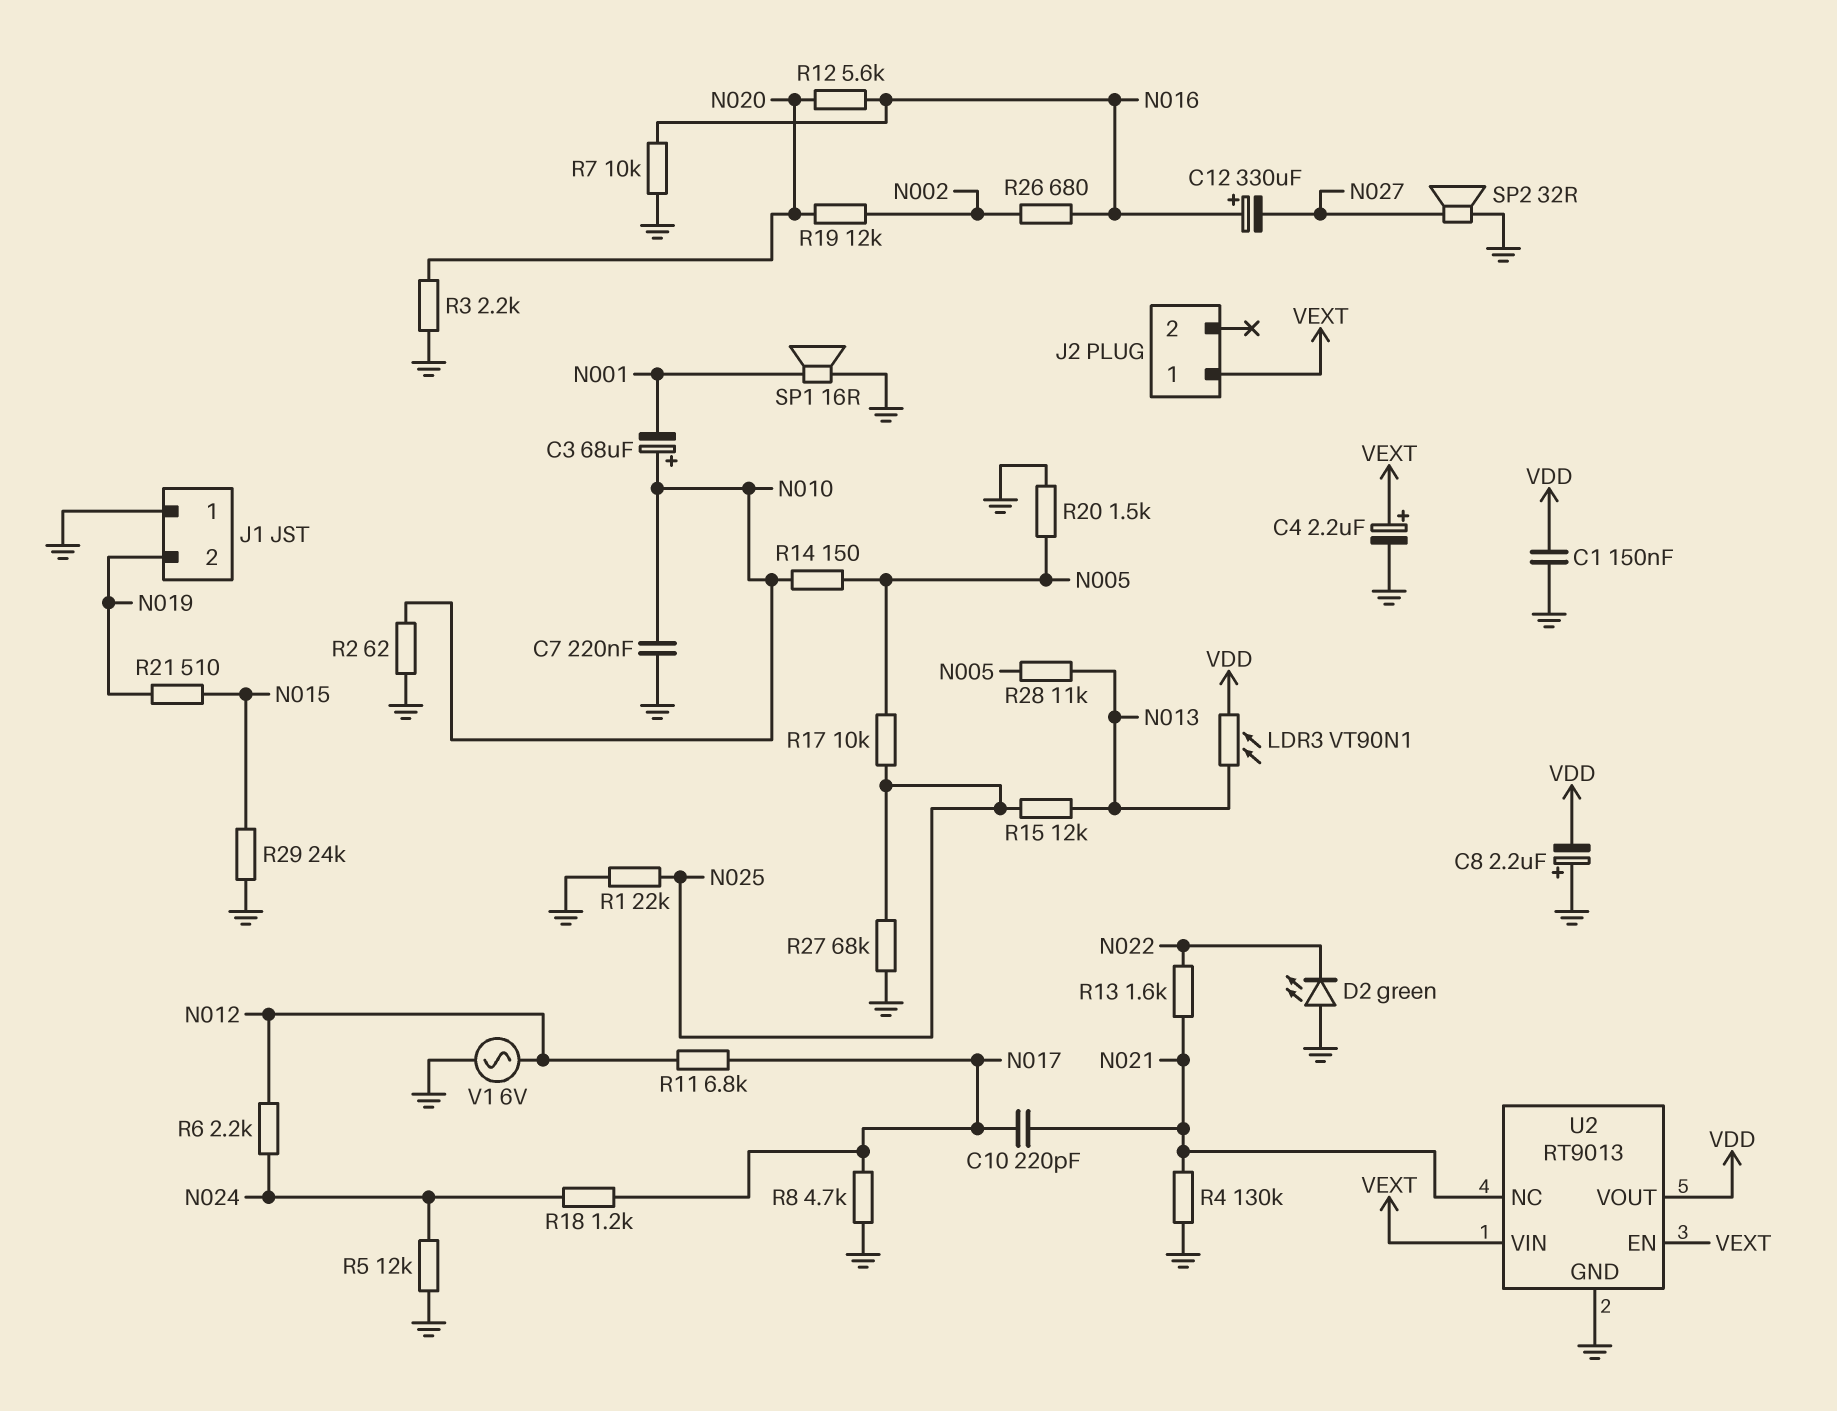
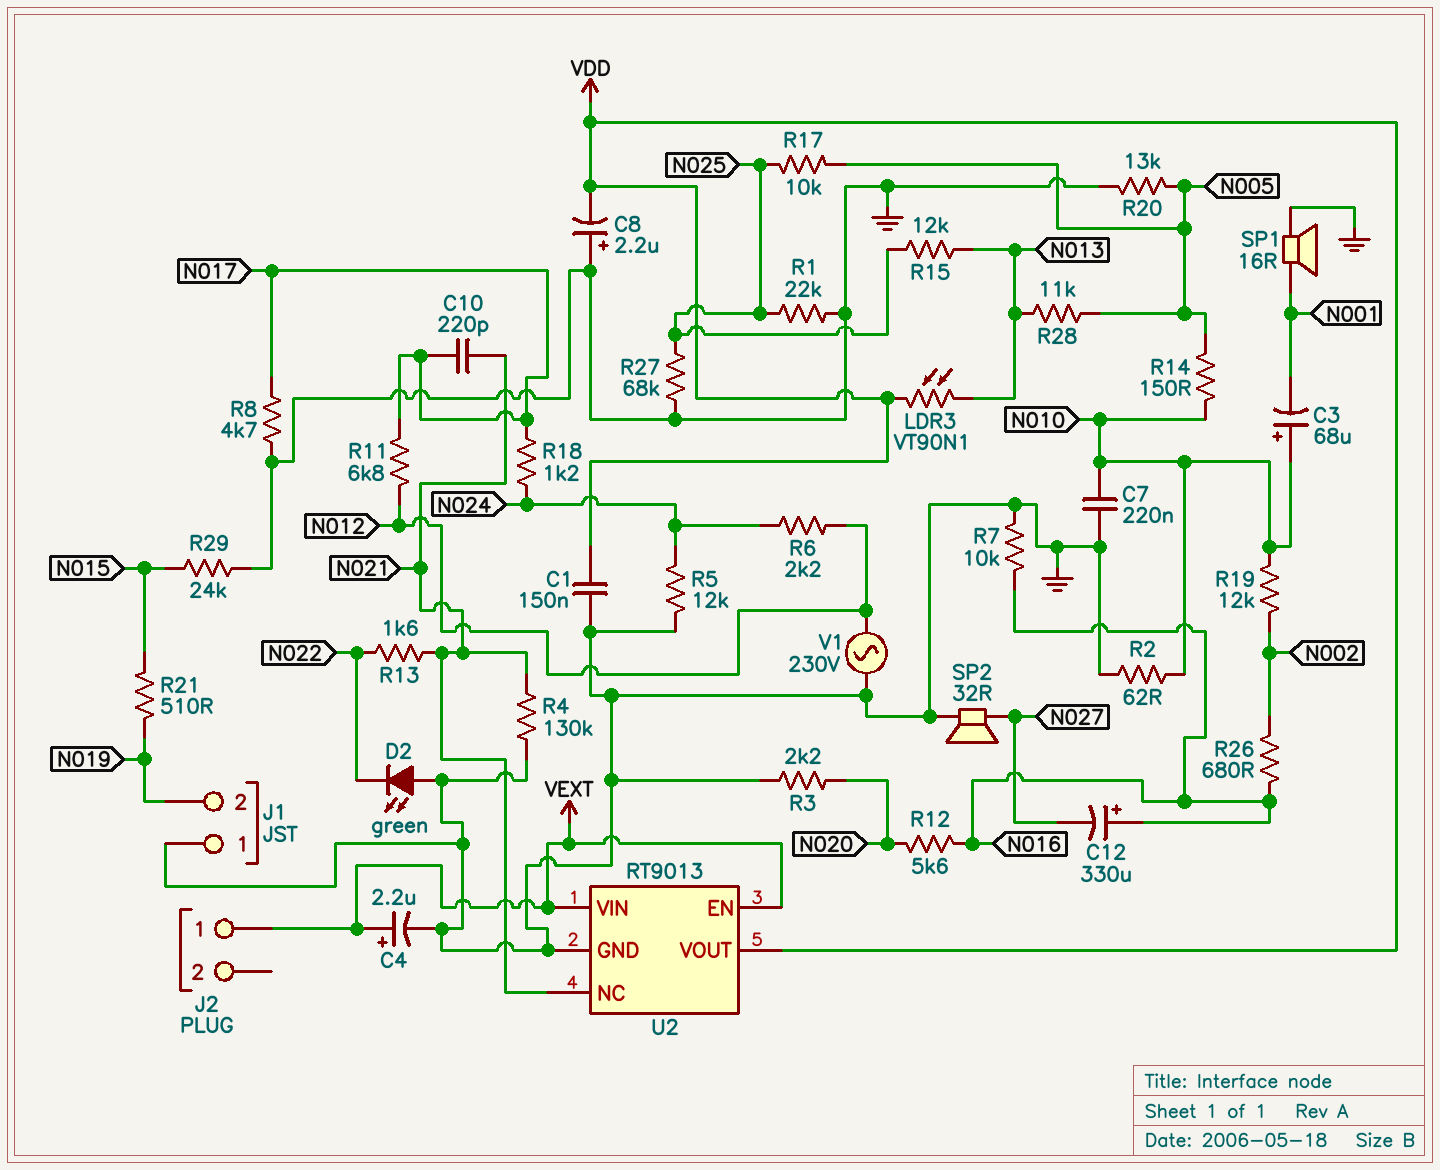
R19: 12k (N002, N020) -> 12k (N002, N010)
R20: 1.5k (GND, N005) -> 13k (GND, N005)
V1: AC 6V (GND, N012) -> AC 230V (GND, N012)

